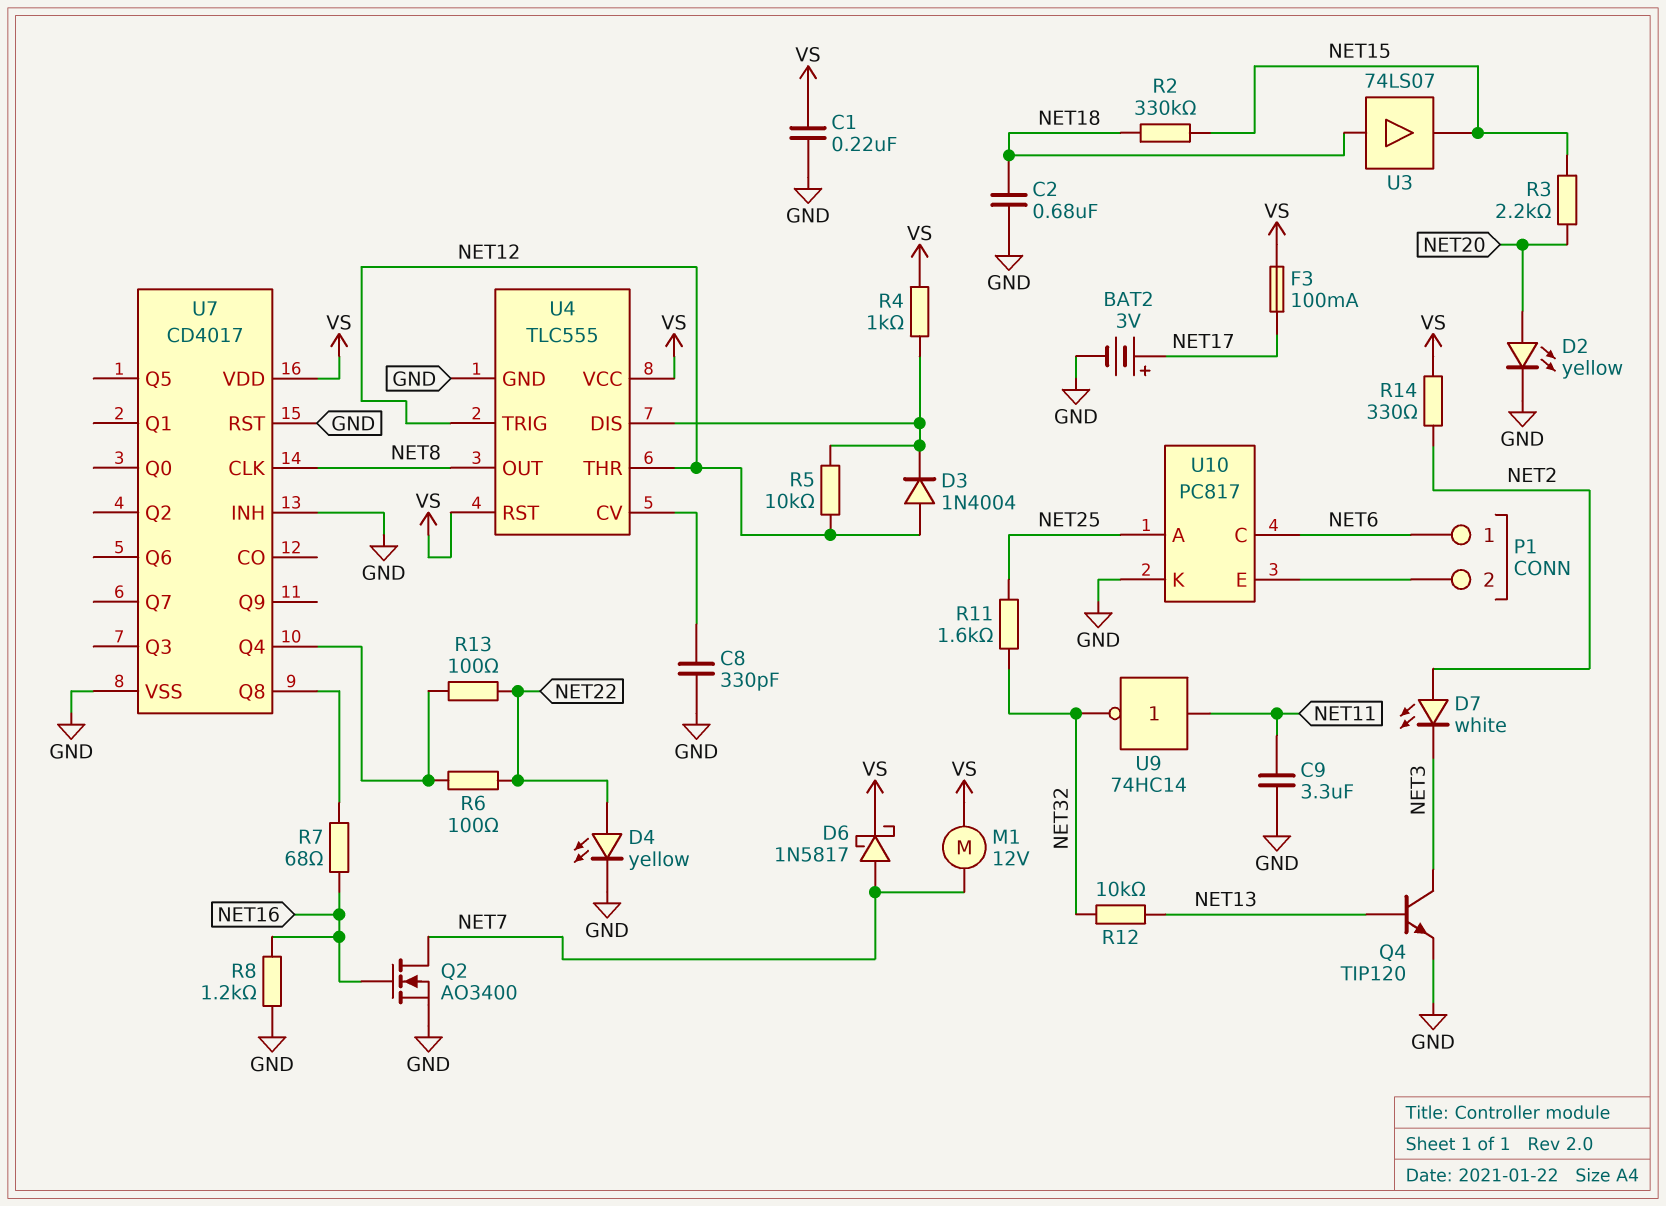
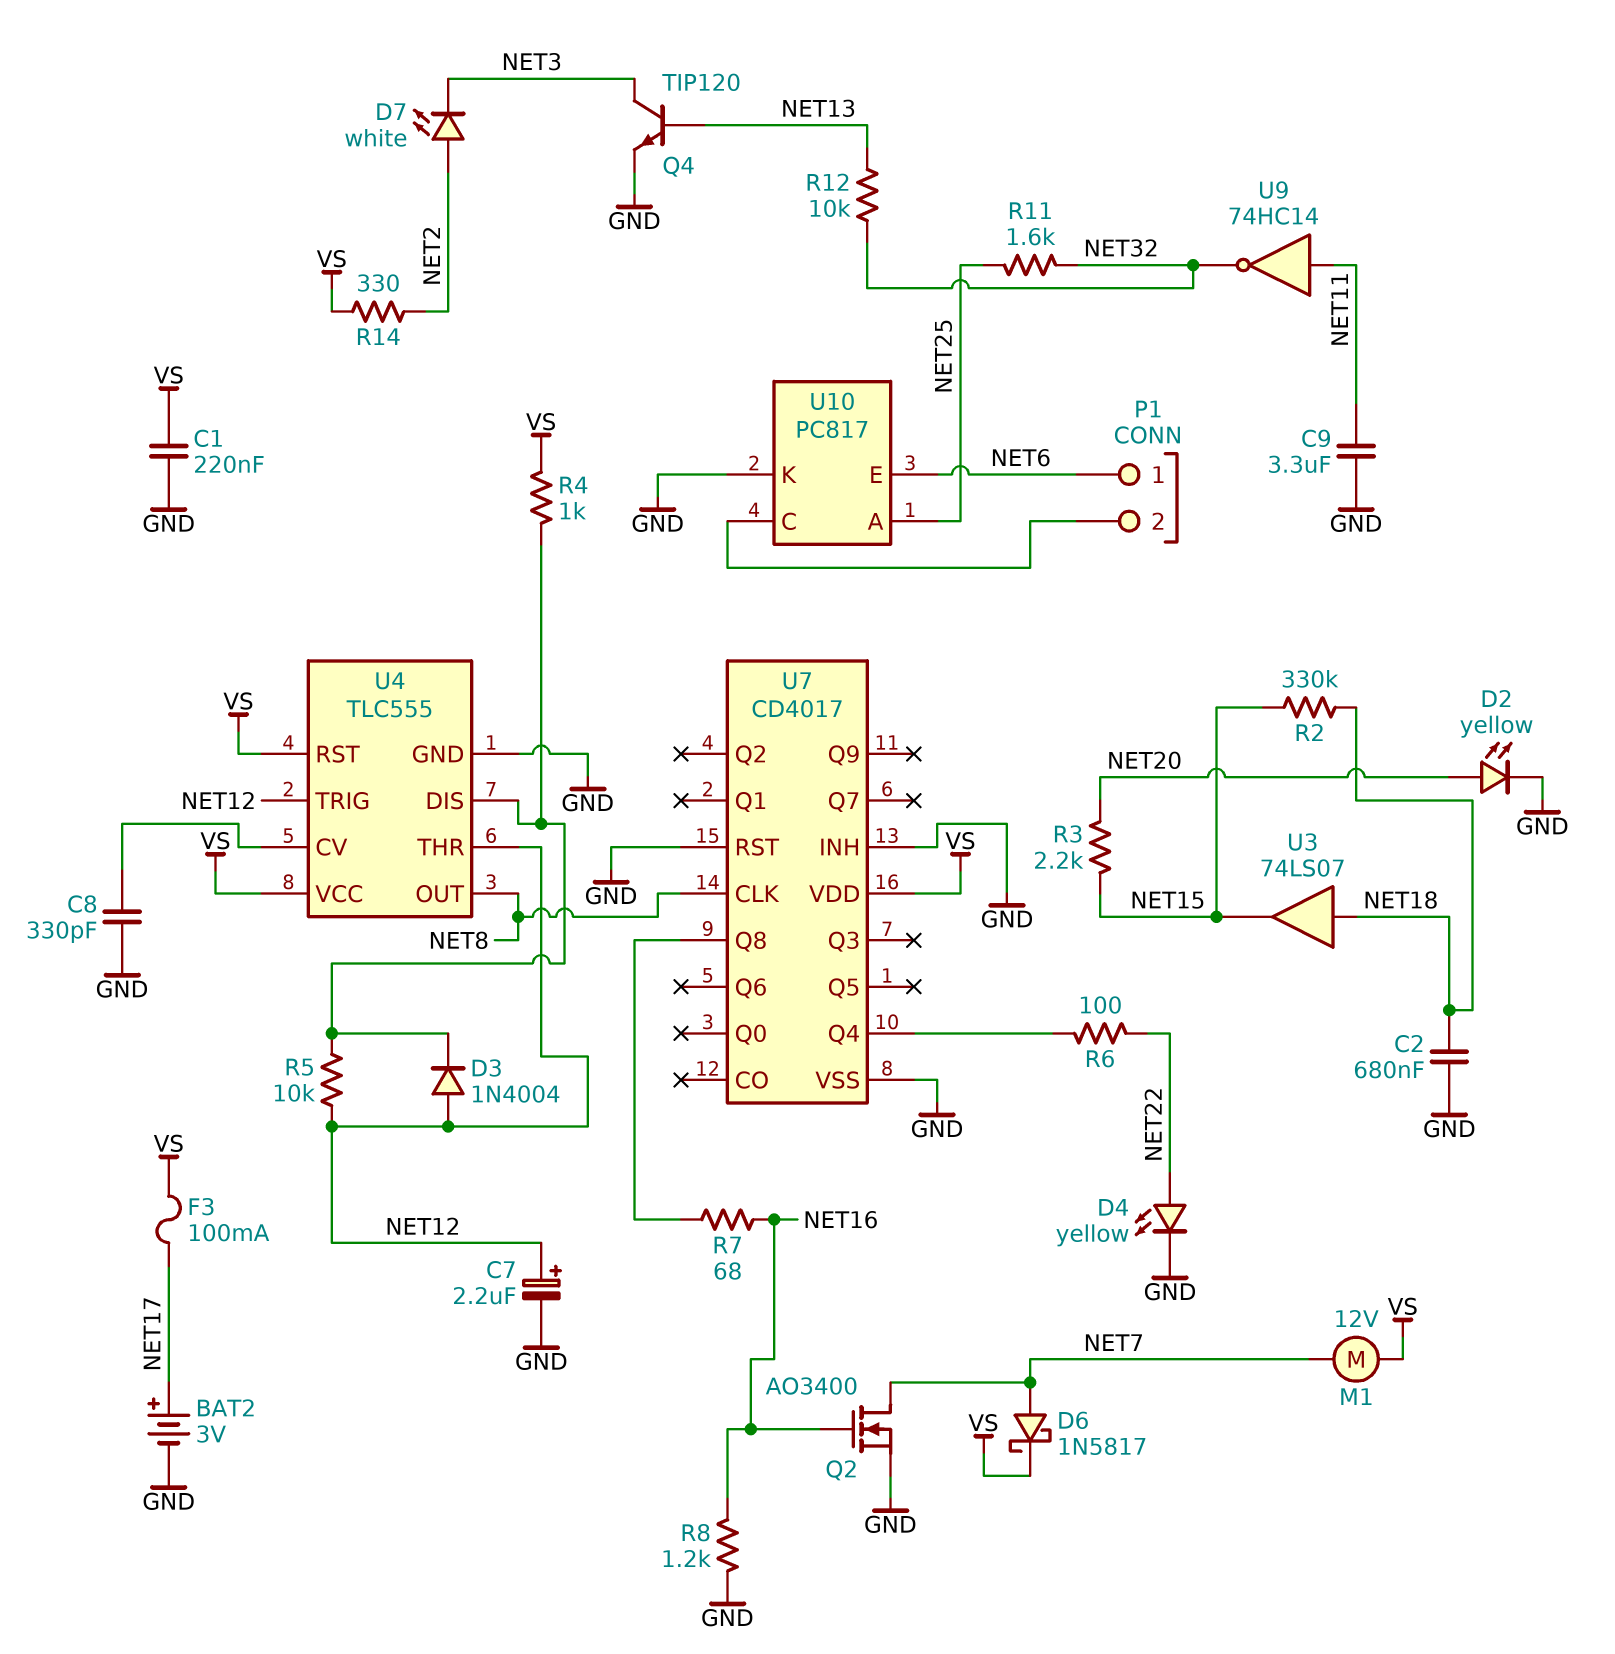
C7: none -> 2.2uF (plus NET12, minus GND)
R13: 100 (NET22, U7/Q4) -> none
U10 pin C: NET6 -> P1/2
U10 pin E: P1/2 -> NET6

